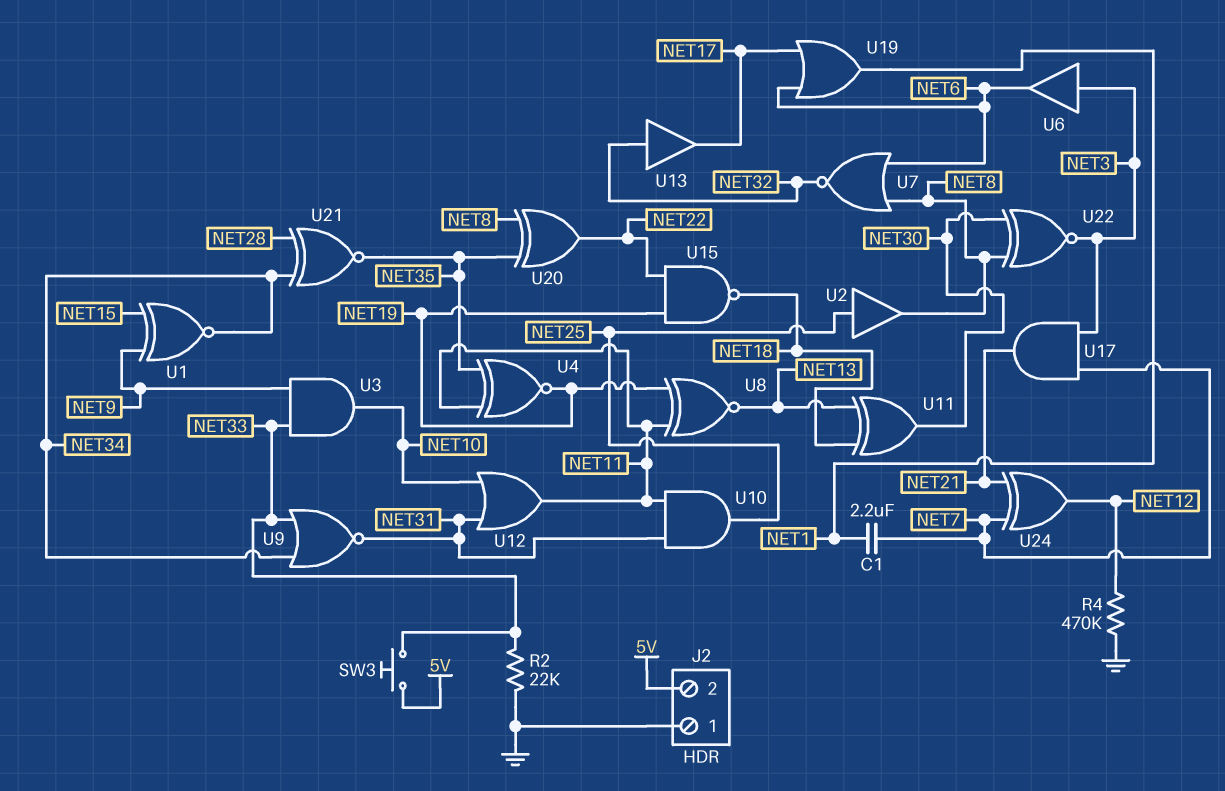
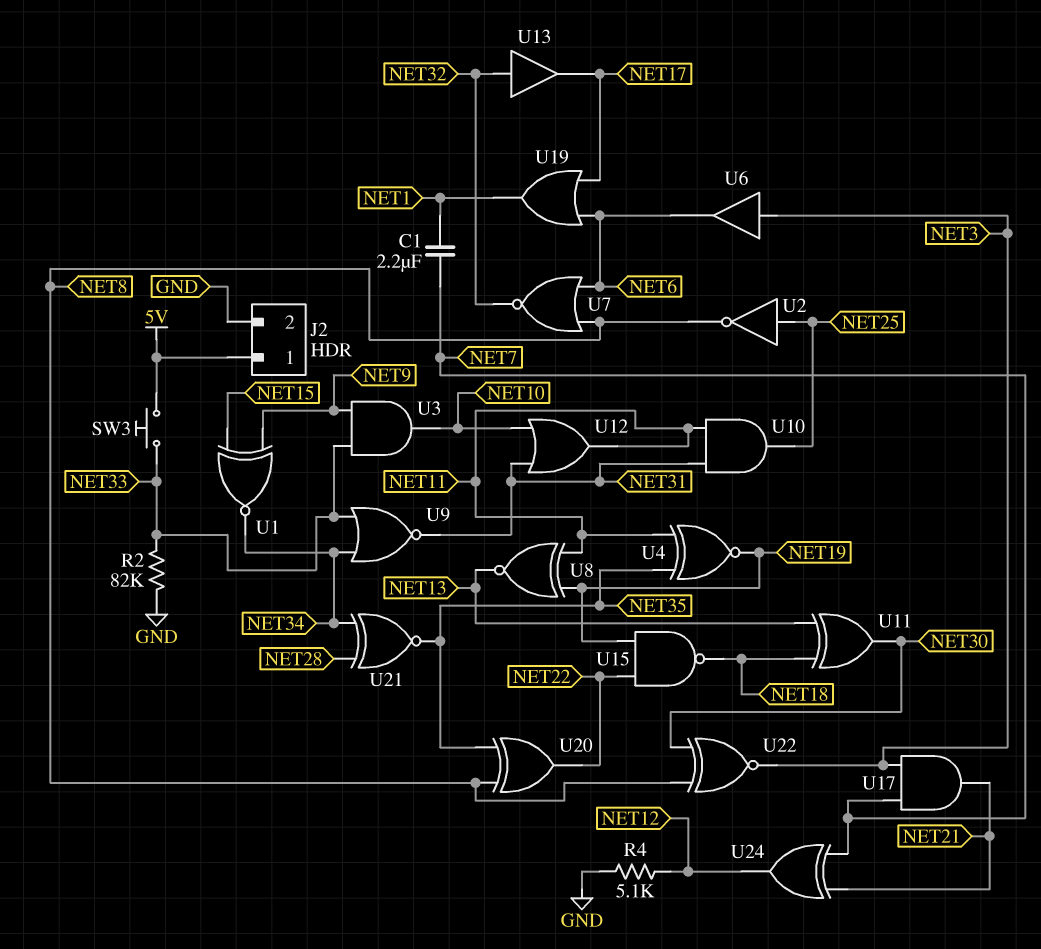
J2 pin 1: GND -> 5V
J2 pin 2: 5V -> GND
R2: 22k (GND, NET33) -> 82k (GND, NET33)
R4: 470k (GND, NET12) -> 5.1k (GND, NET12)
U2: buffer (in NET25, out NET8) -> NOT (in NET25, out NET8)

